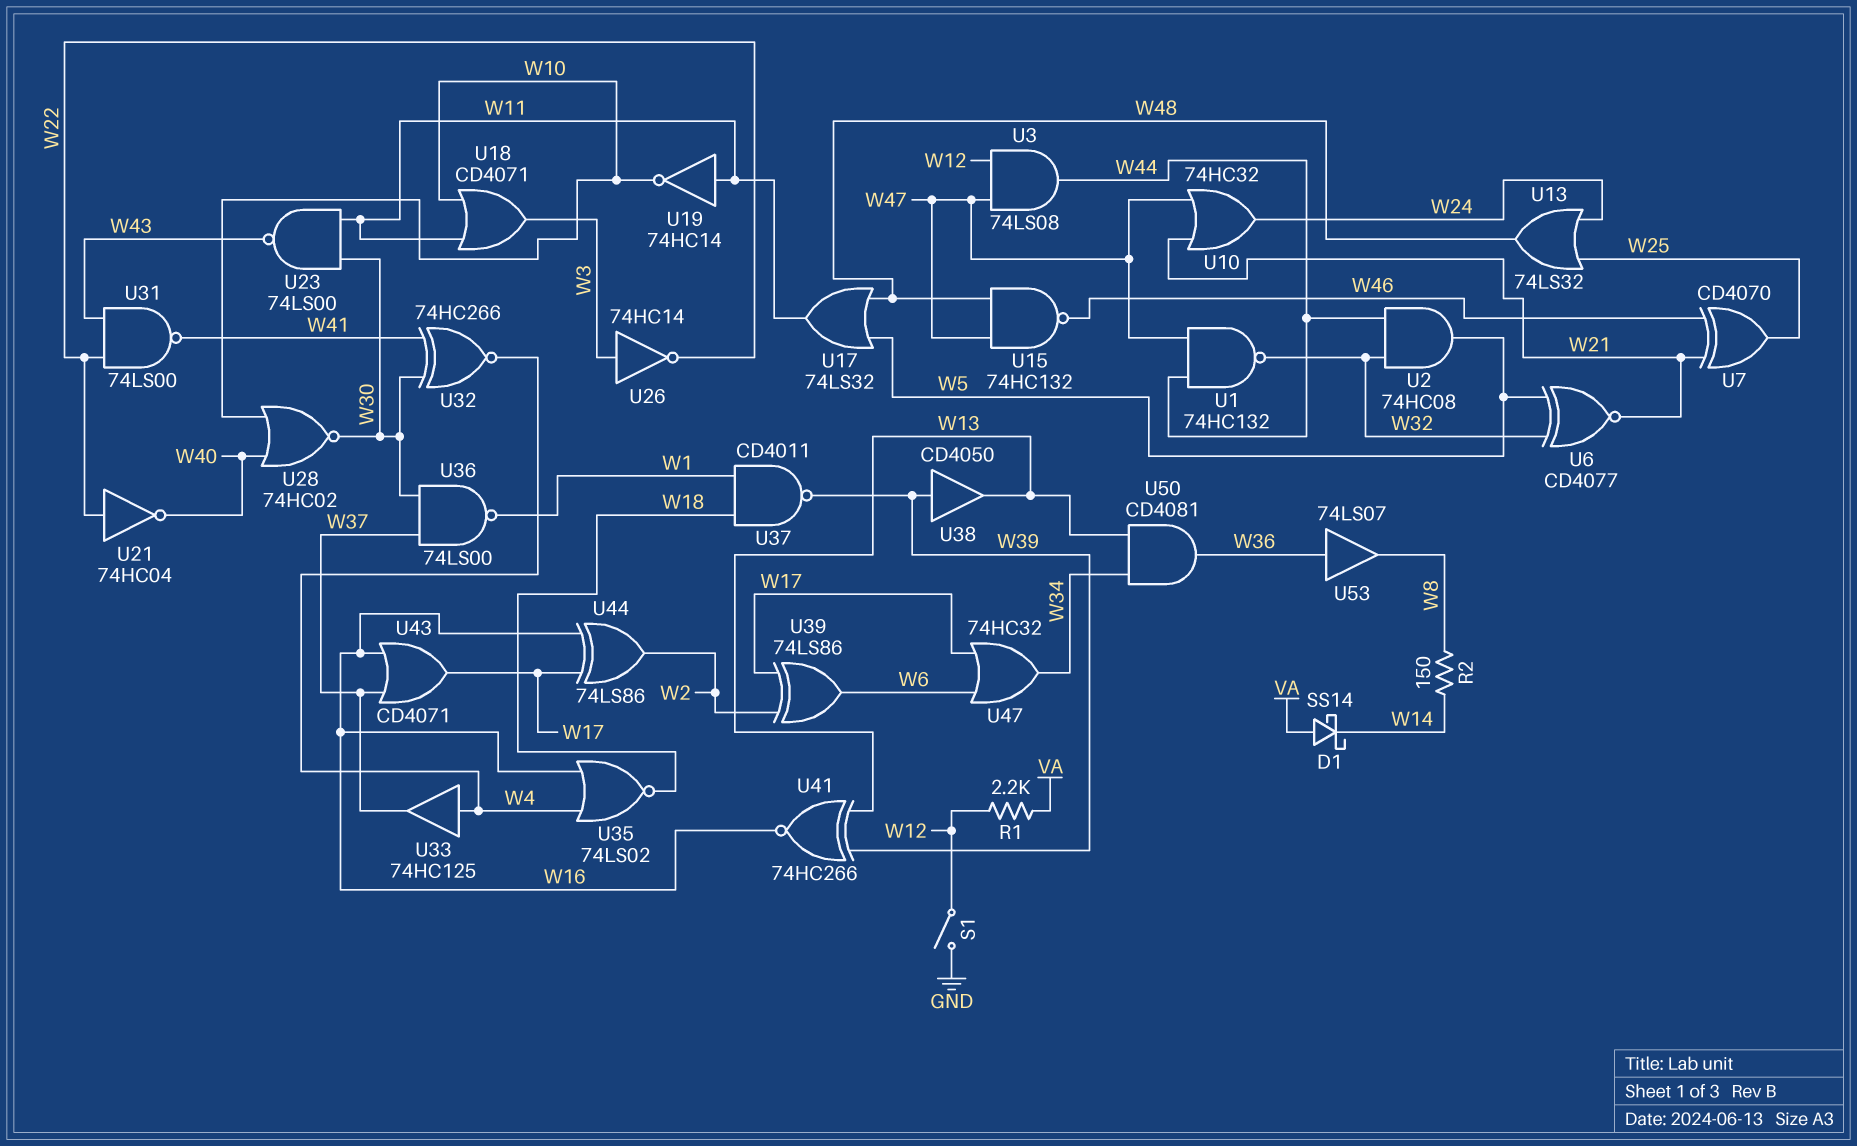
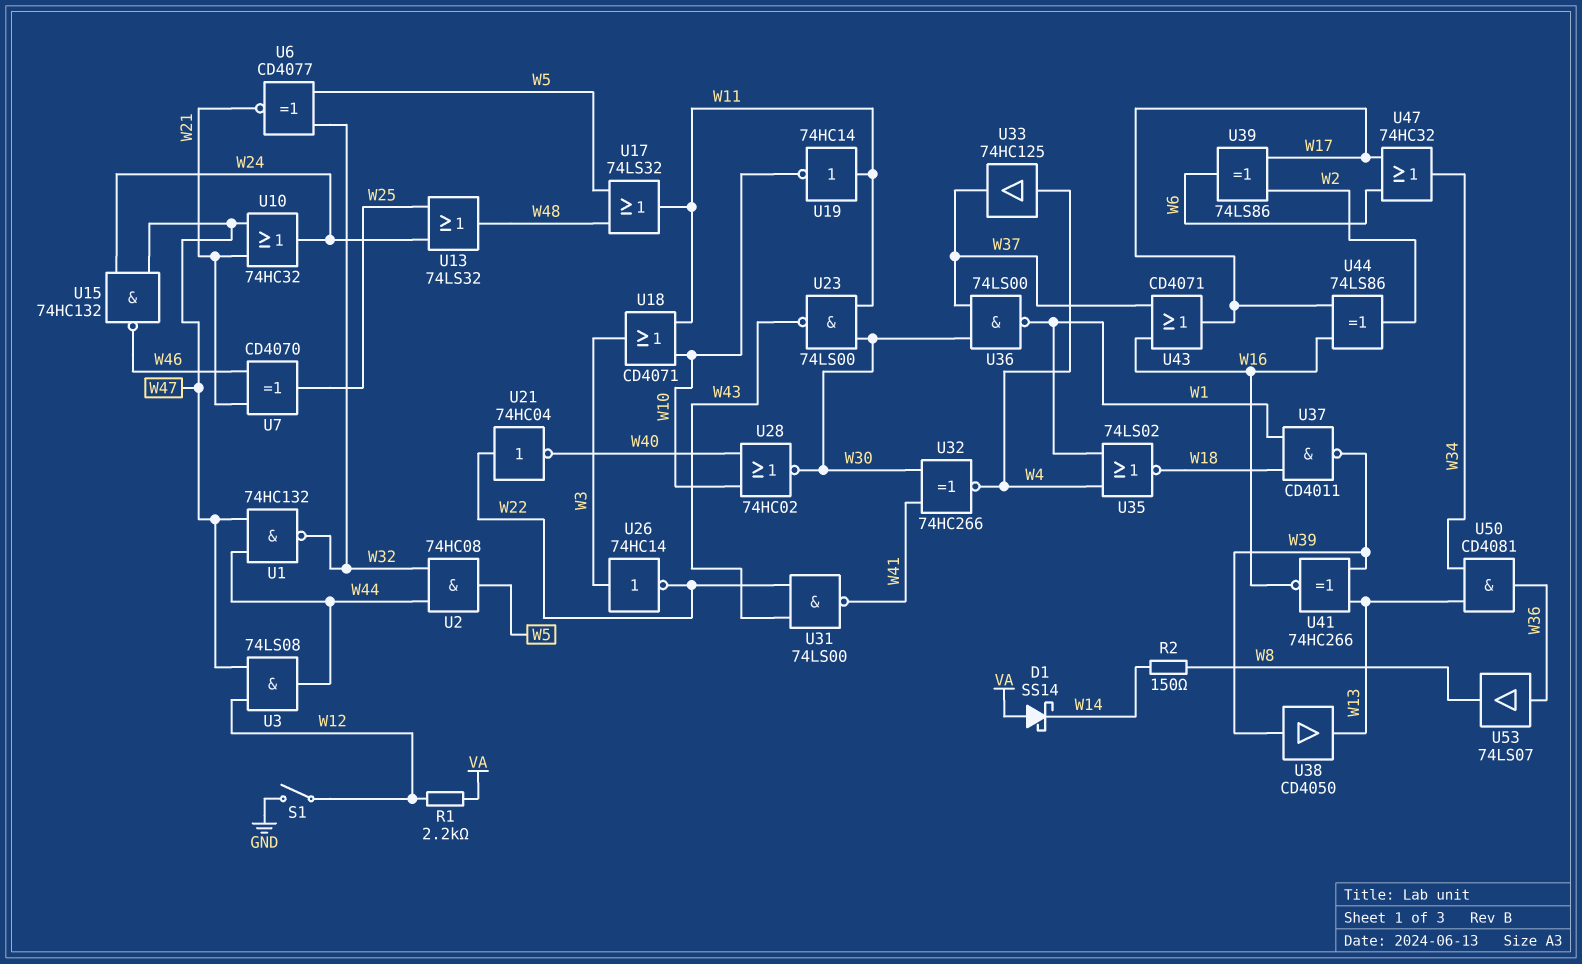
U15: NAND 74HC132 (in W47, in W48, out W46) -> NAND 74HC132 (in W24, in W47, out W46)
U35: NOR 74LS02 (in W4, in W16, out W18) -> NOR 74LS02 (in W1, in W4, out W18)

